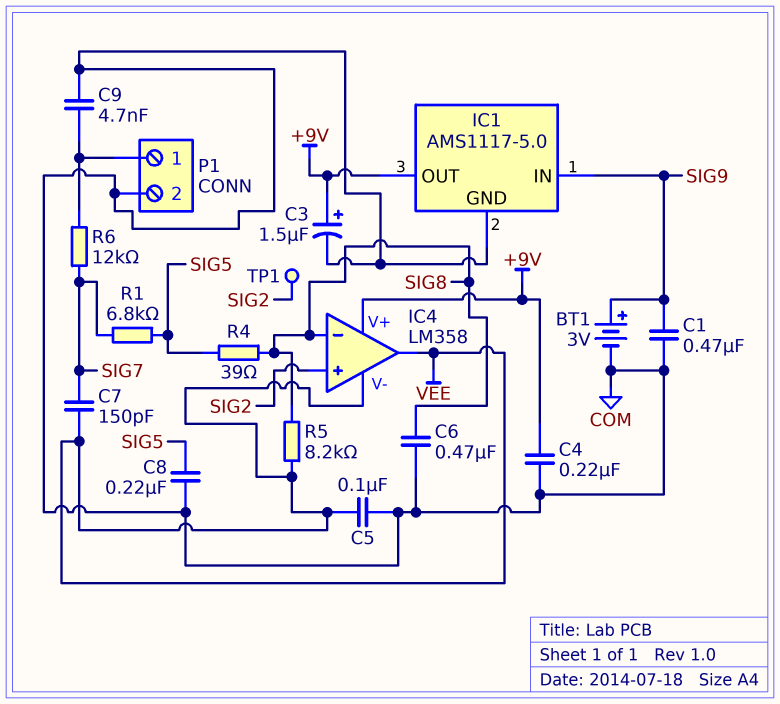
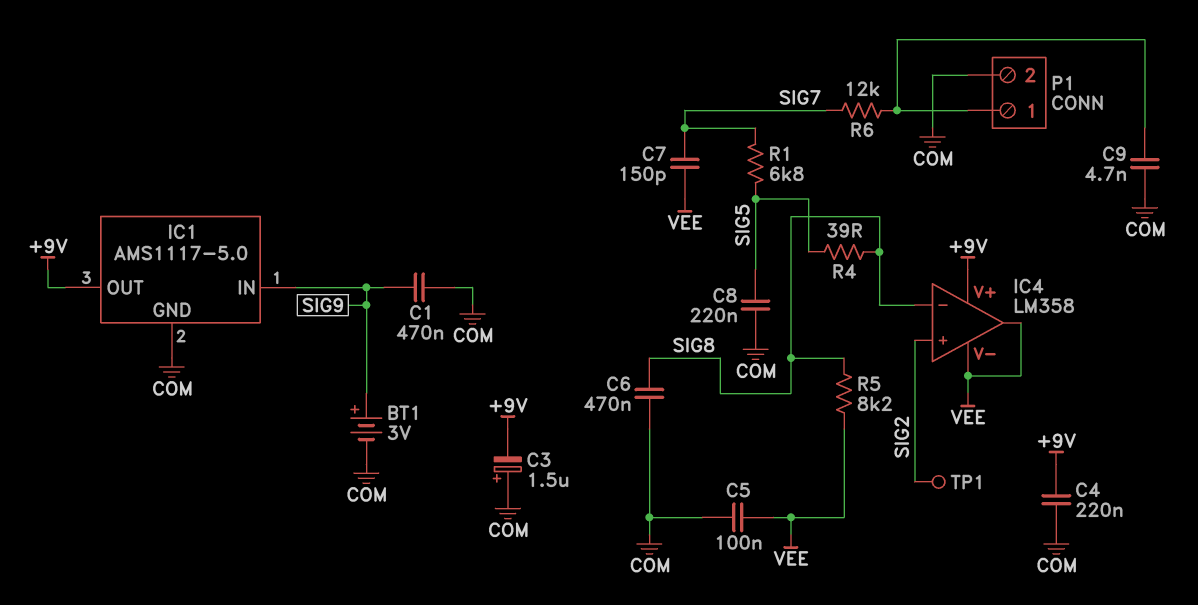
C3: 1.5uF (plus +9V, minus COM) -> 1.5uF (plus COM, minus +9V)

